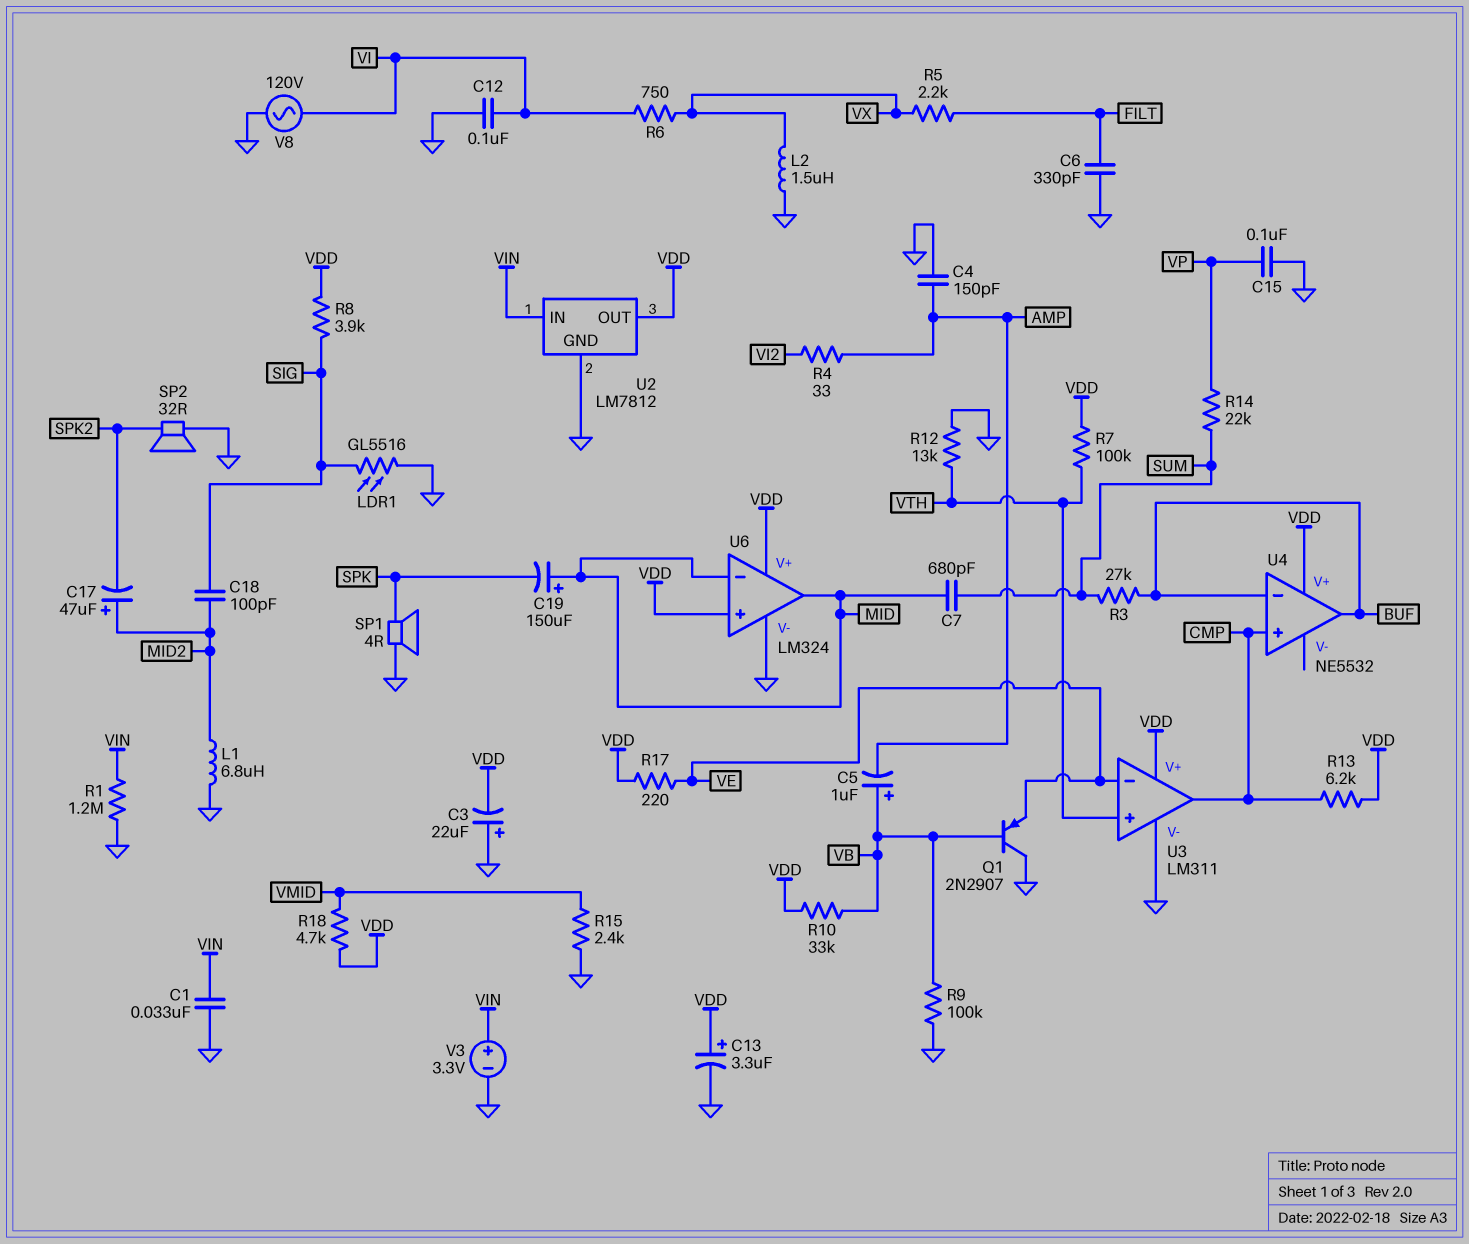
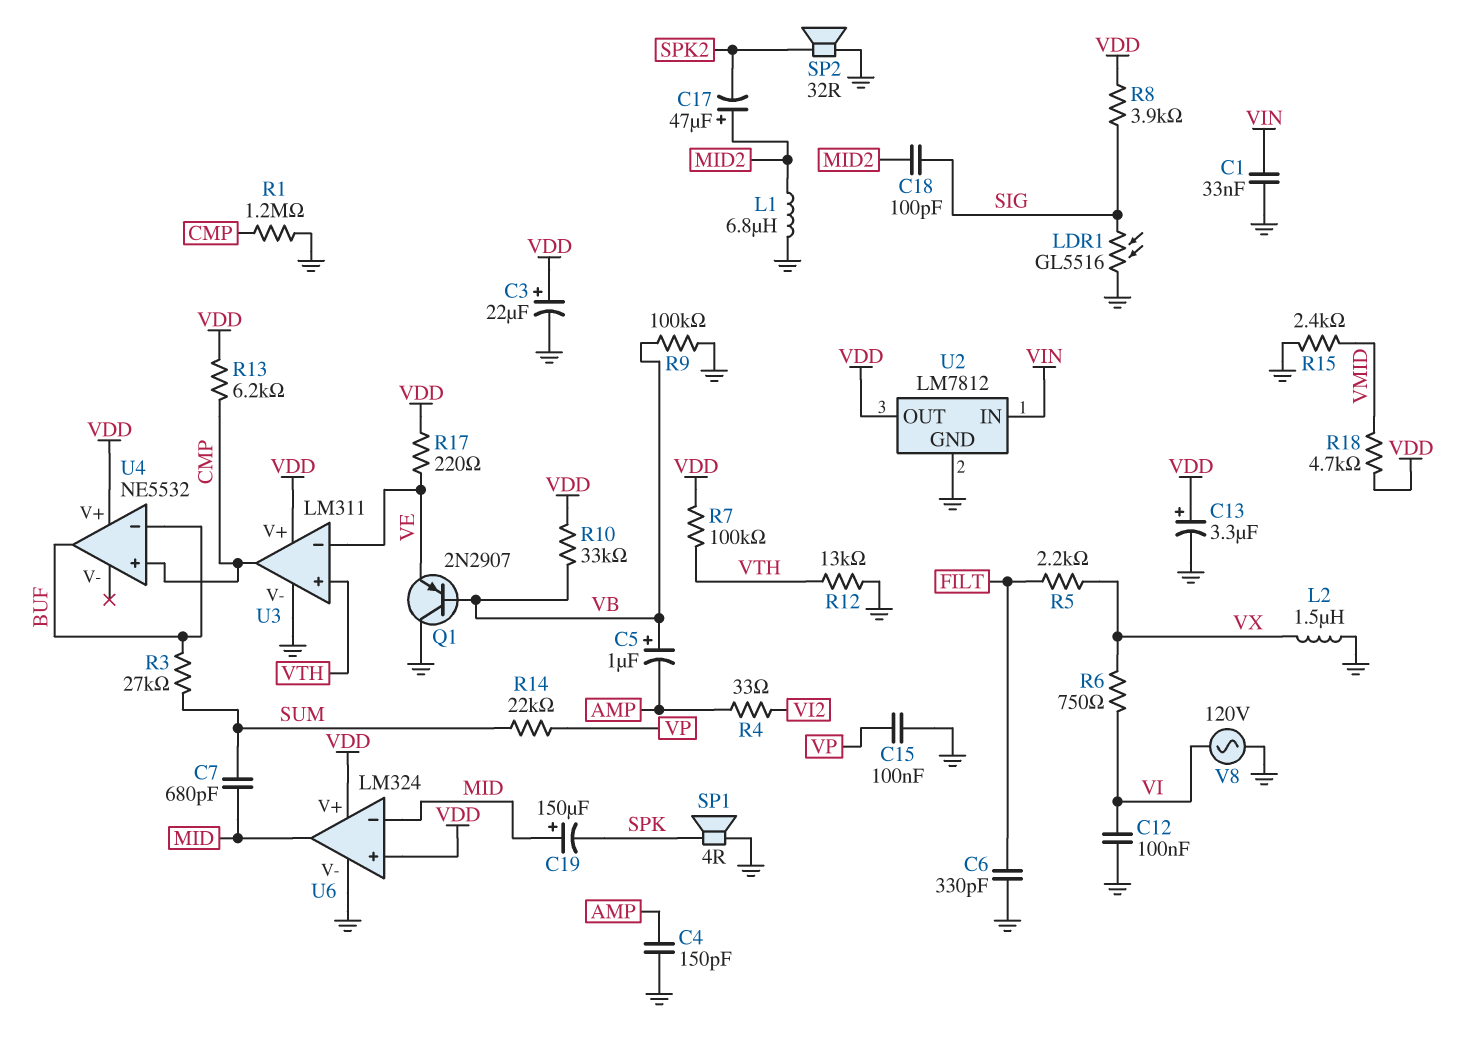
C3: 22uF (plus GND, minus VDD) -> 22uF (plus VDD, minus GND)
R1: 1.2M (GND, VIN) -> 1.2M (CMP, GND)
V3: 3.3V (plus VIN, minus GND) -> none

